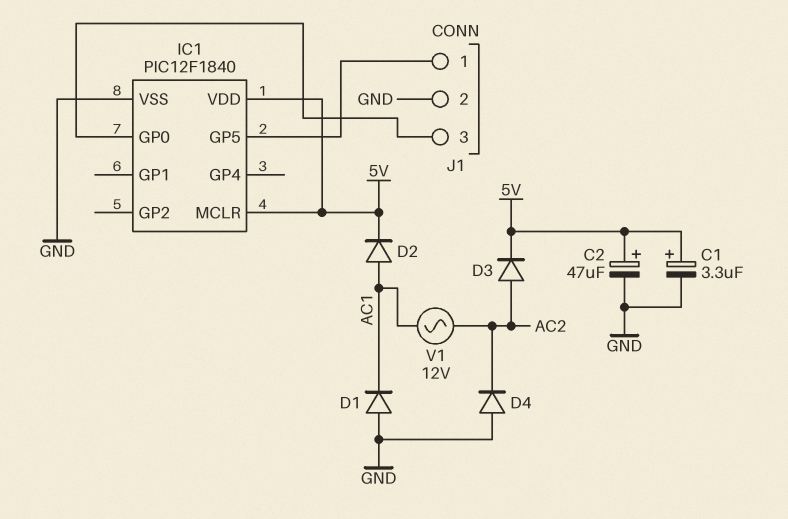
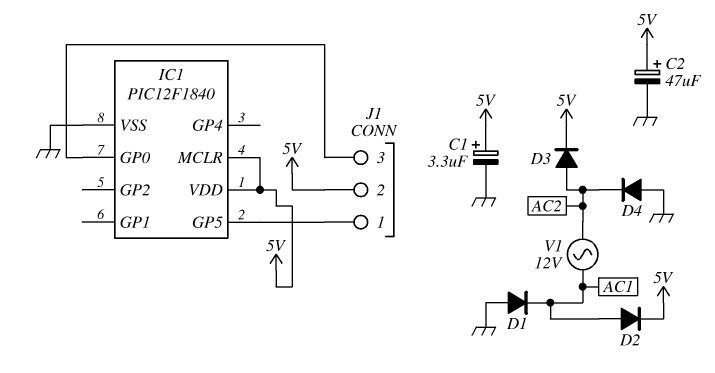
J1 pin 2: GND -> 5V

